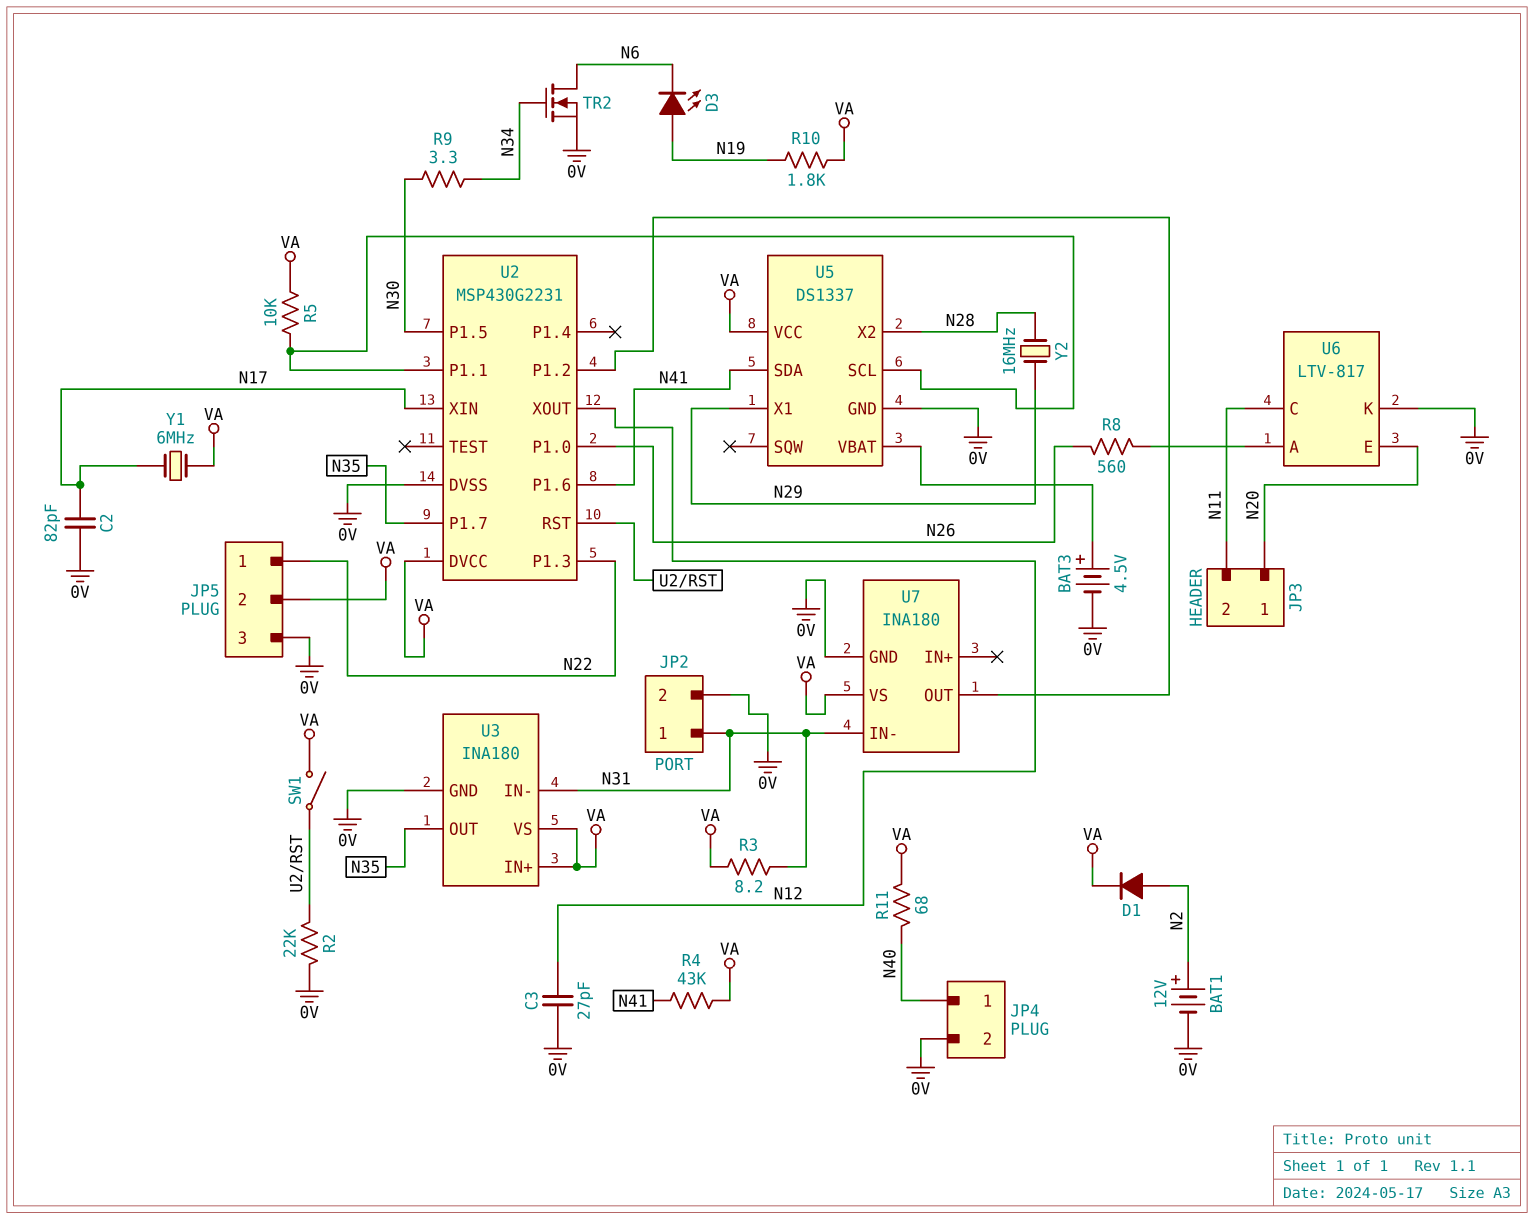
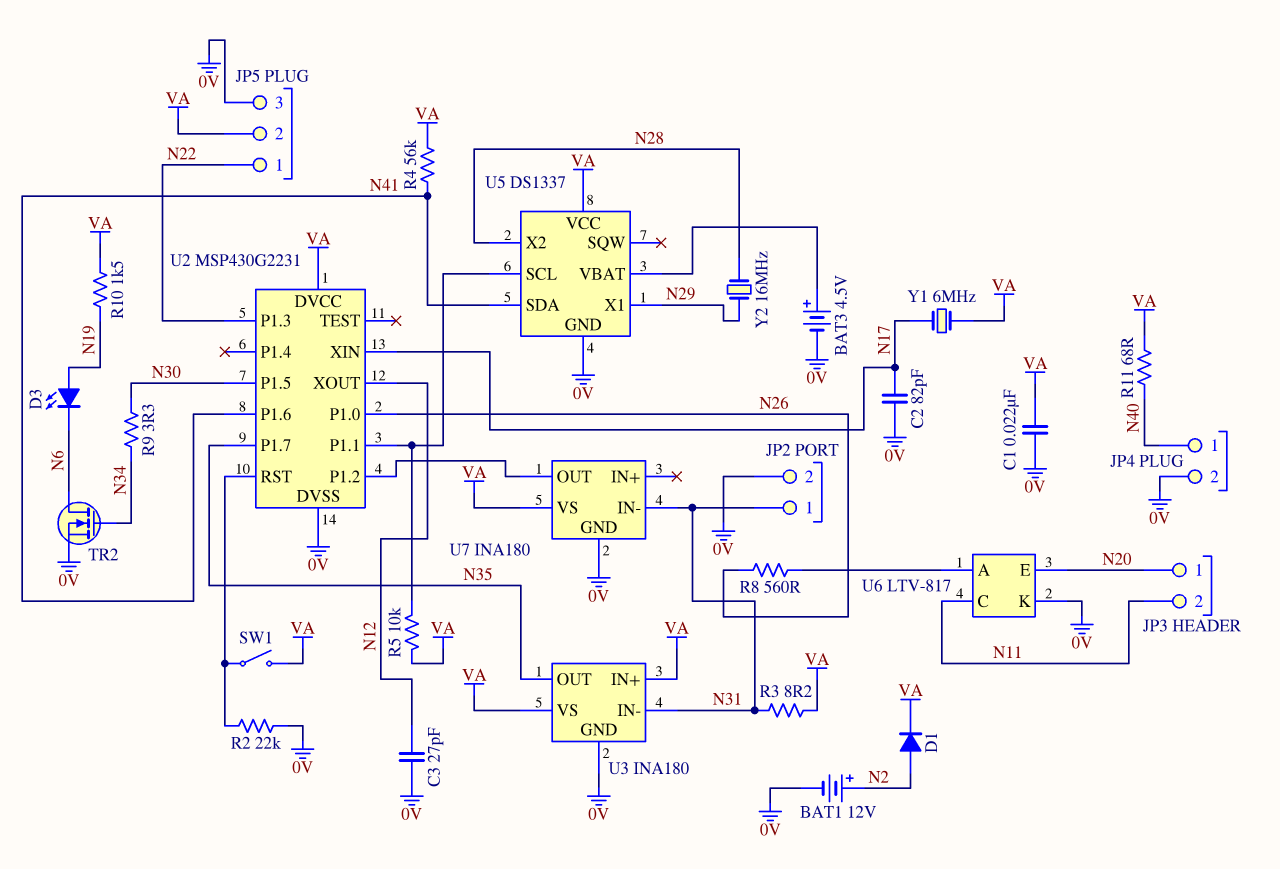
C1: none -> 22nF (0V, VA)
R4: 43k (N41, VA) -> 56k (N41, VA)
R10: 1.8k (N19, VA) -> 1.5k (N19, VA)

